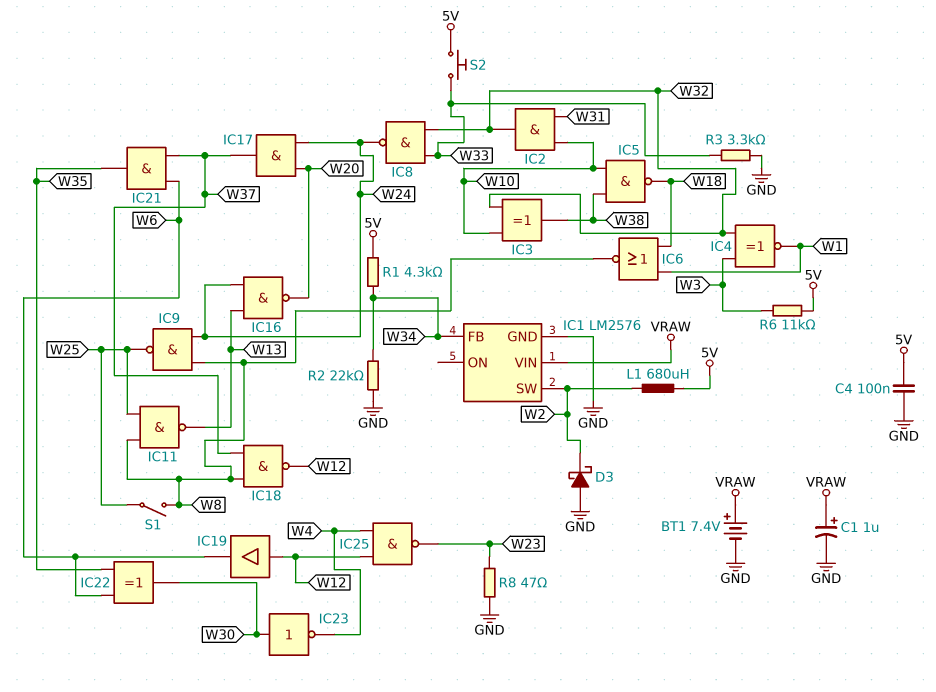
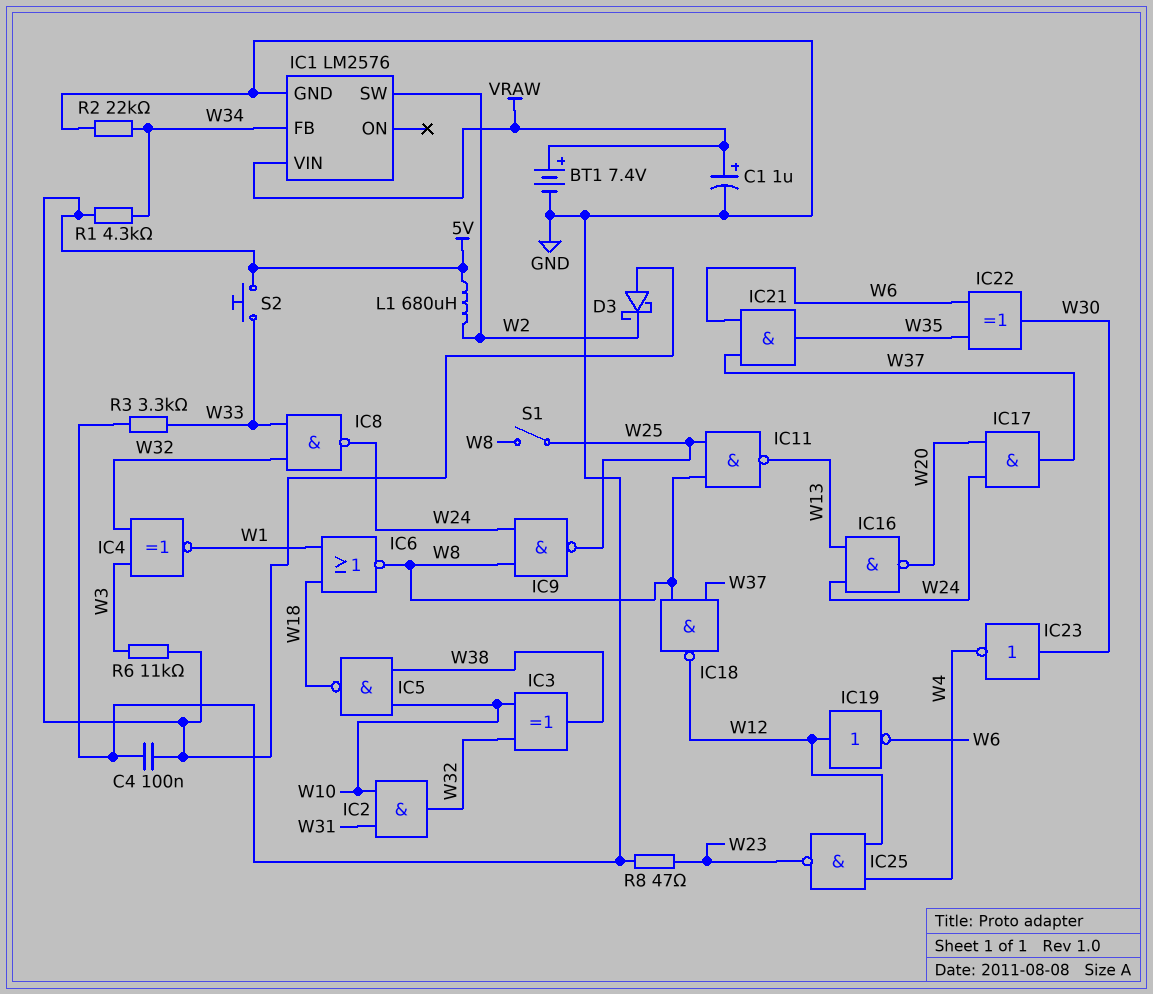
D3: schottky (A GND, K W2) -> schottky (A 5V, K W2)
IC19: buffer (in W12, out W6) -> NOT (in W12, out W6)

